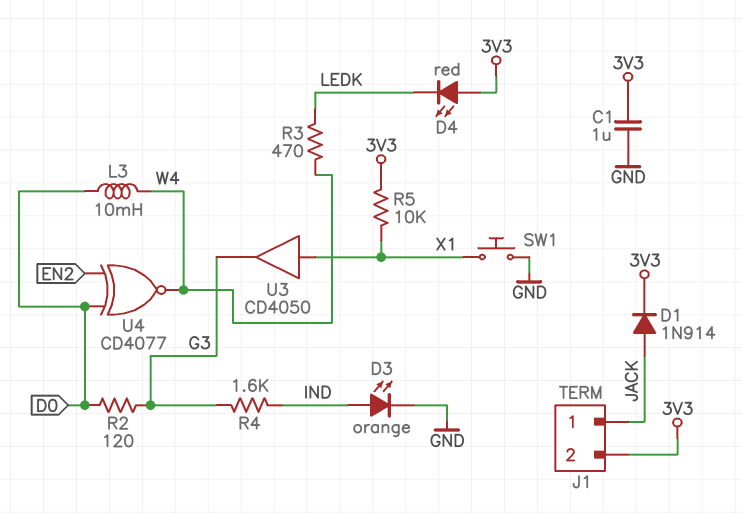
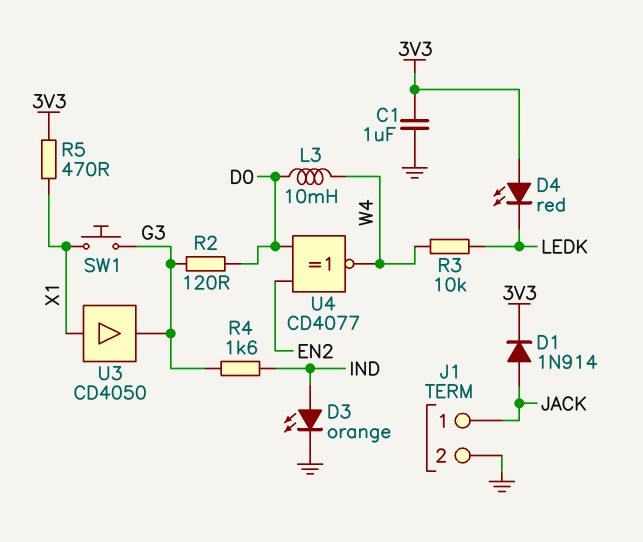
J1 pin 2: 3V3 -> GND
R3: 470 (LEDK, W4) -> 10k (LEDK, W4)
R5: 10k (3V3, X1) -> 470 (3V3, X1)
SW1: button (GND, X1) -> button (G3, X1)

